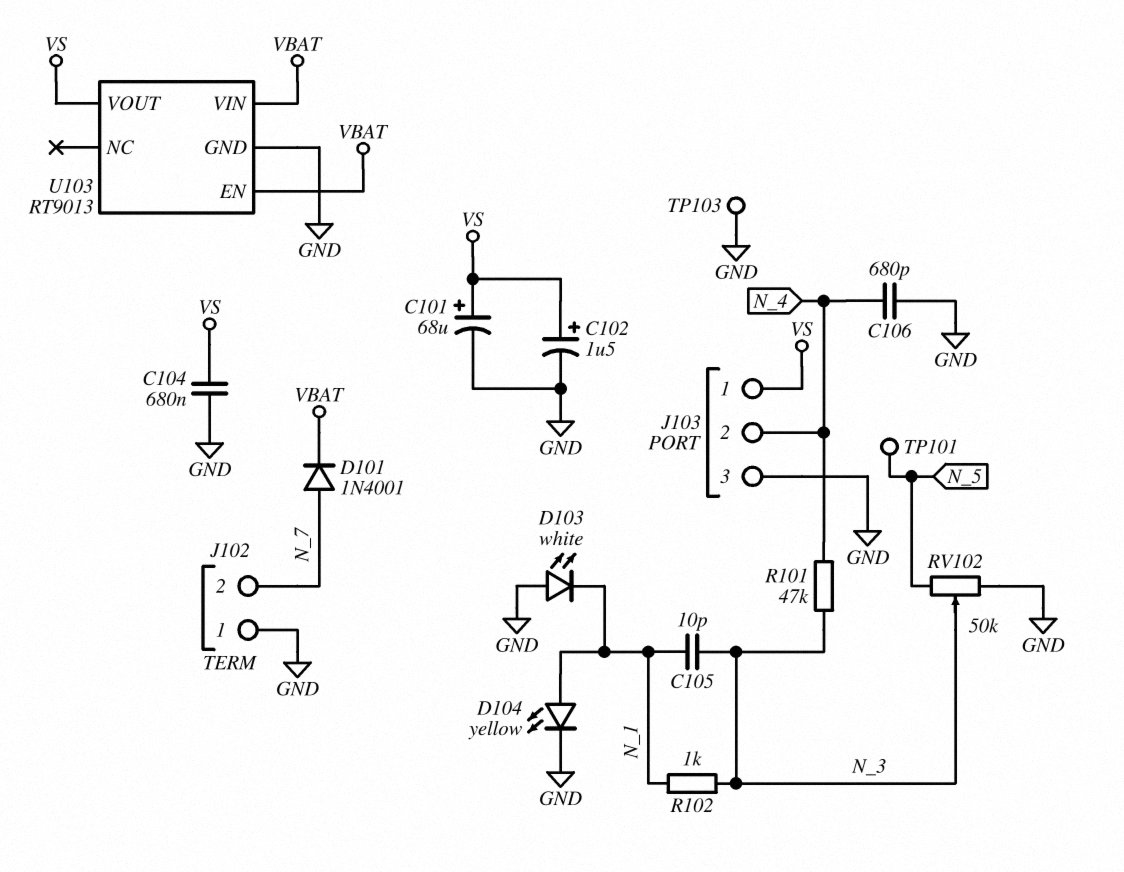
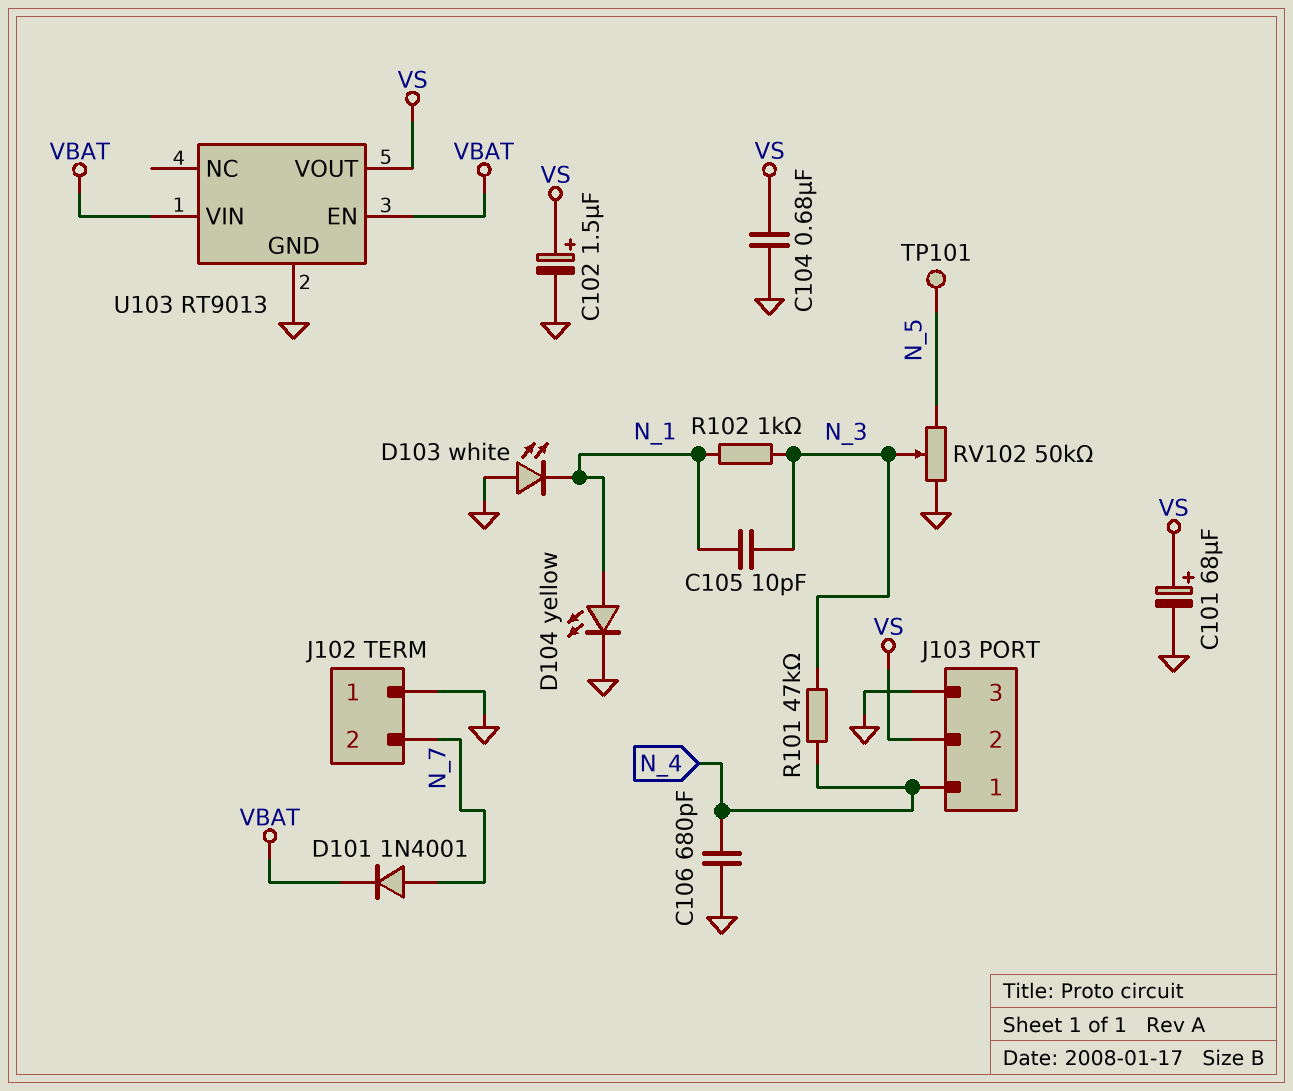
J103 pin 1: VS -> N_4
J103 pin 2: N_4 -> VS
TP103: test point (GND) -> none

